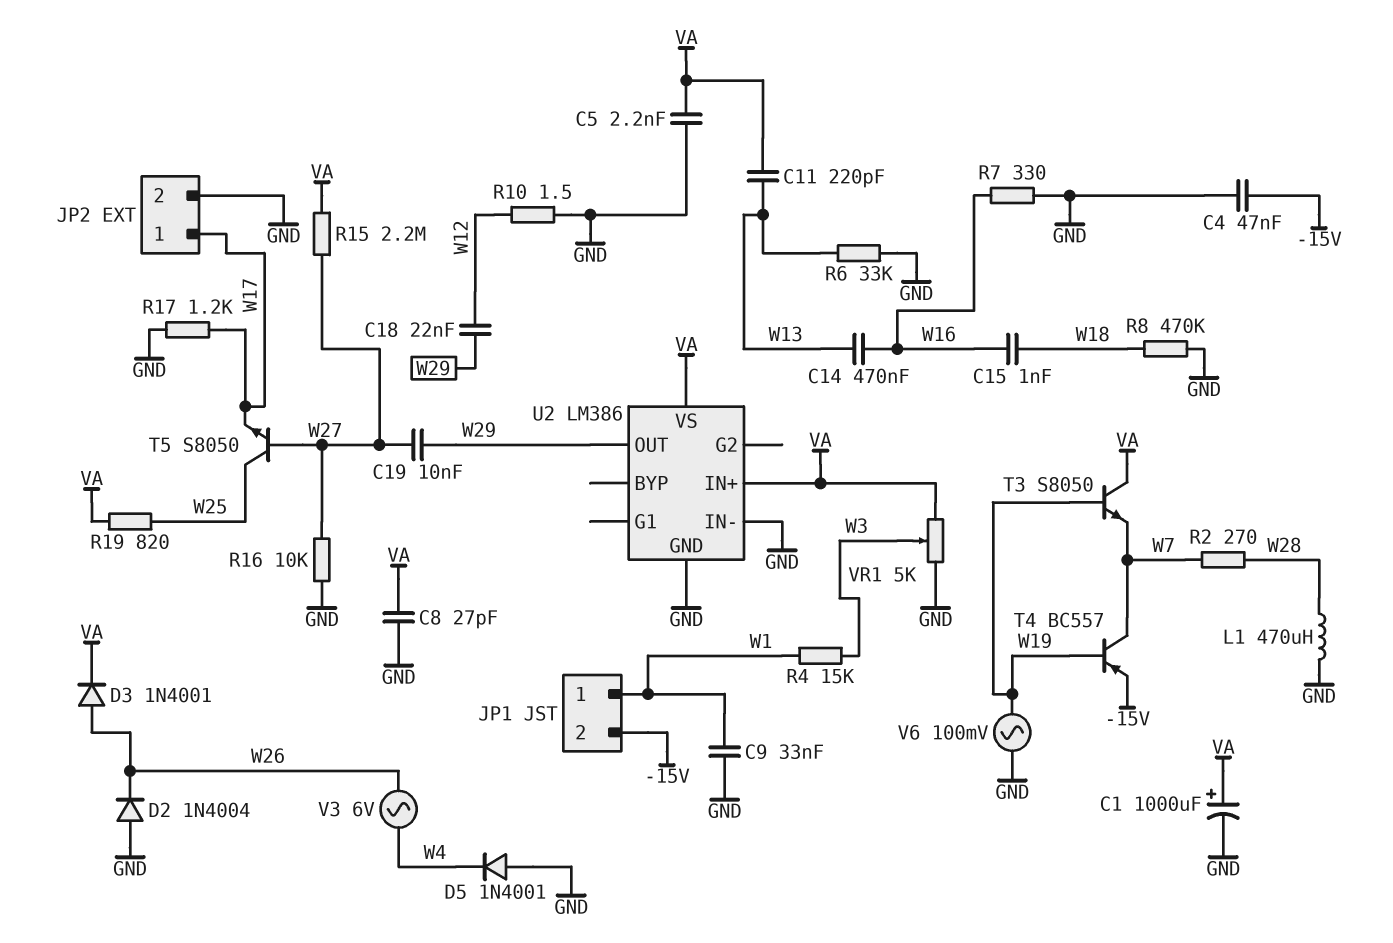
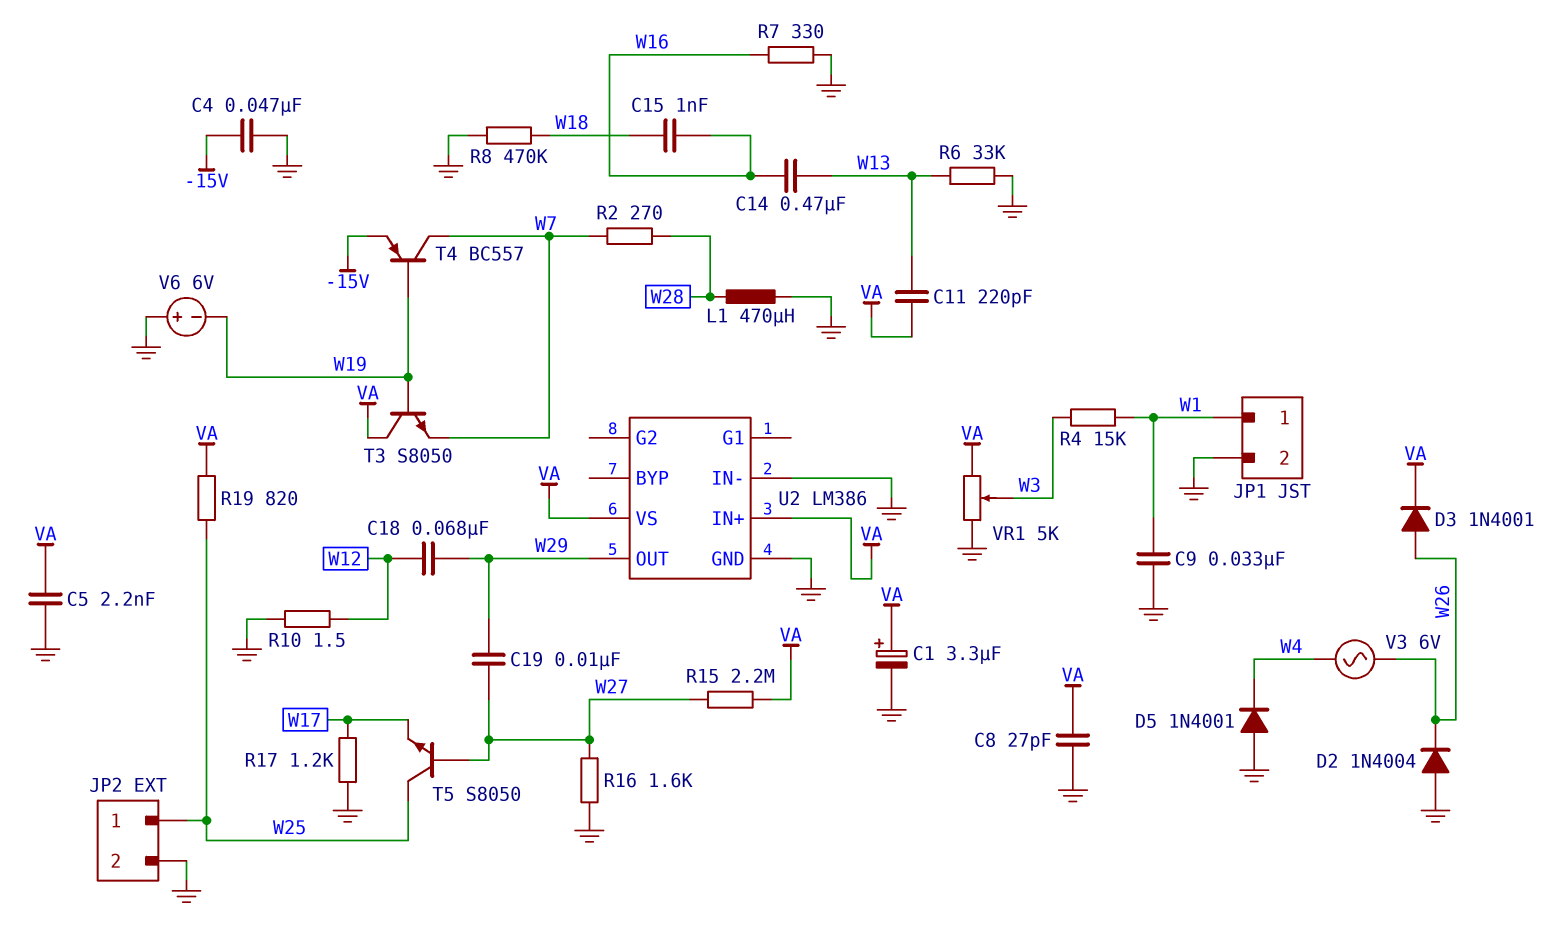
C1: 1000uF (plus VA, minus GND) -> 3.3uF (plus VA, minus GND)
C18: 22nF (W12, W29) -> 68nF (W12, W29)
JP1 pin 2: -15V -> GND
JP2 pin 1: W17 -> W25
R16: 10k (GND, W27) -> 1.6k (GND, W27)
V6: AC 100mV (GND, W19) -> 6V (plus GND, minus W19)

